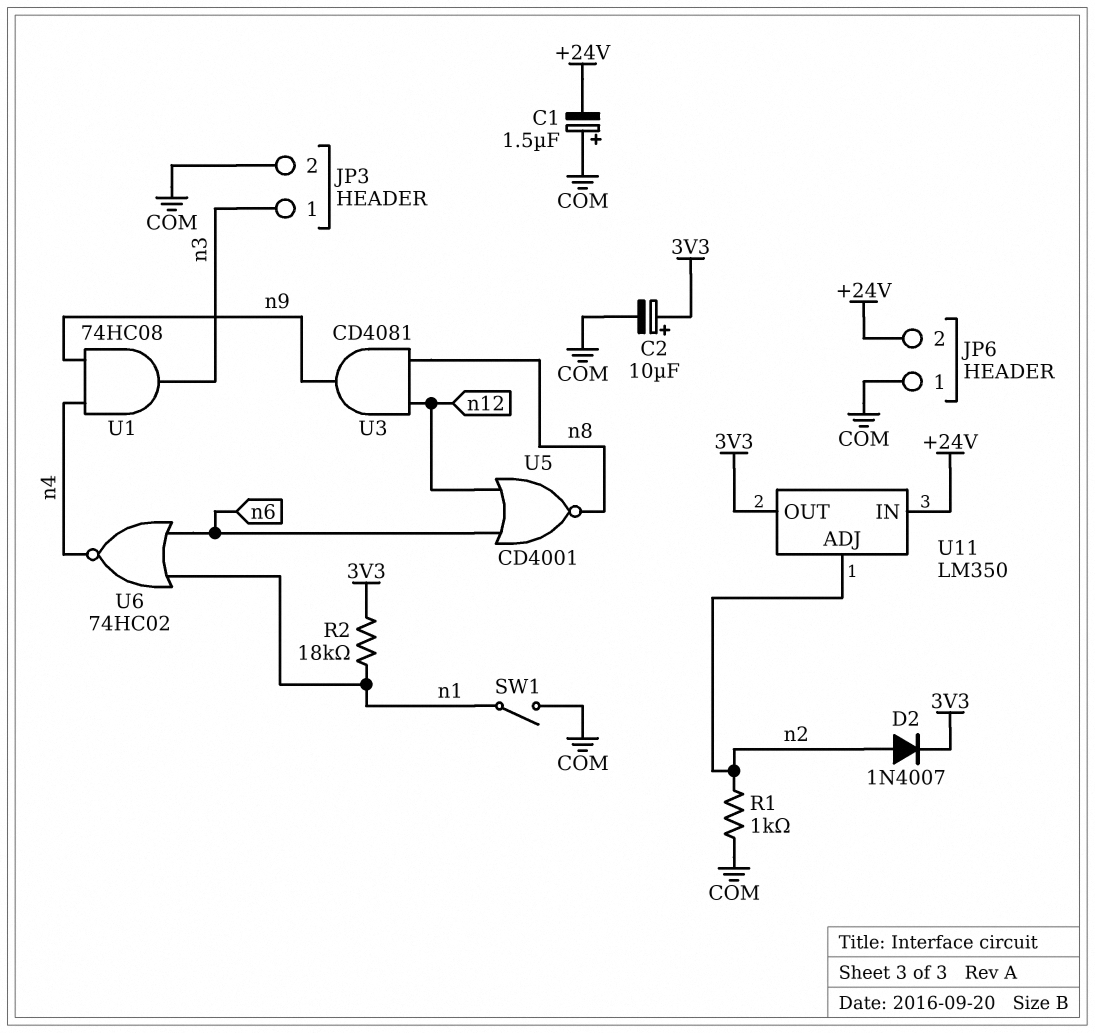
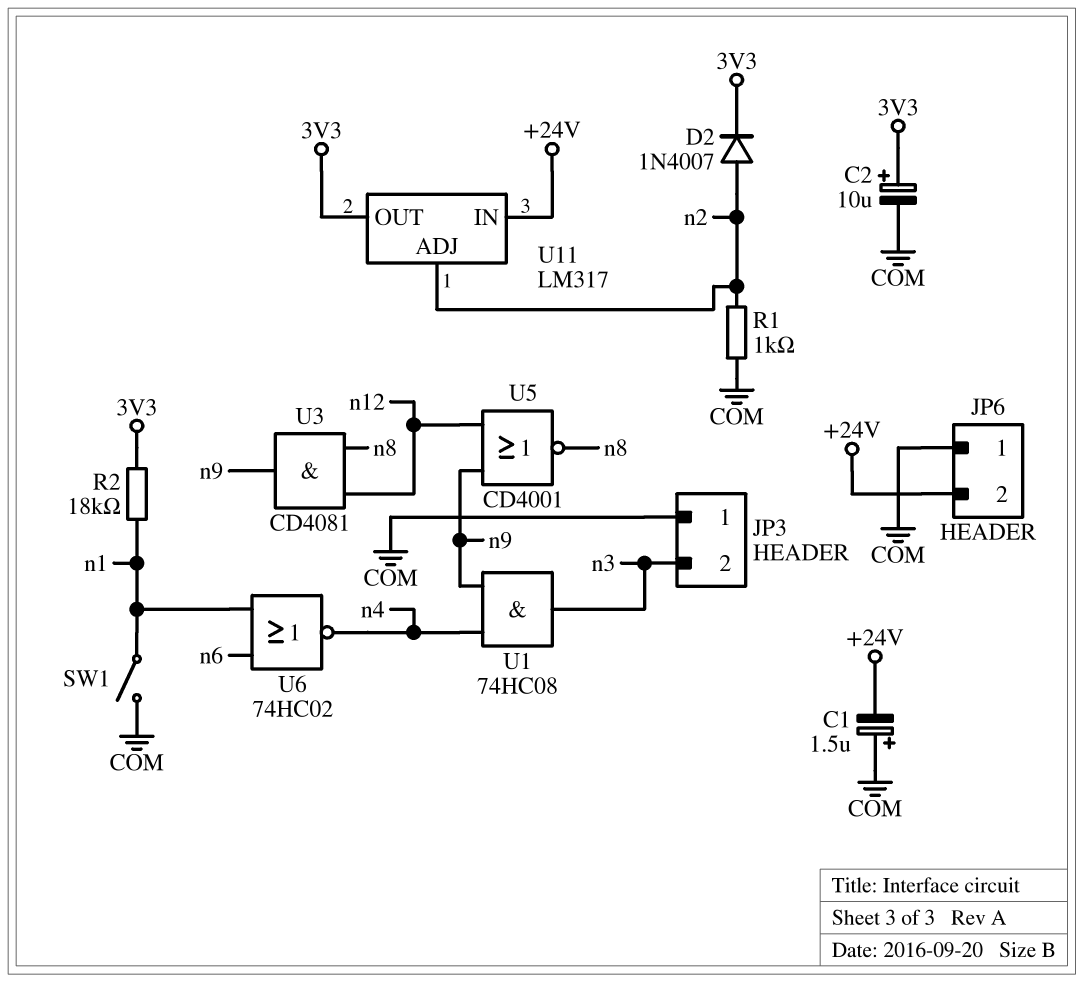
JP3 pin 1: n3 -> COM
JP3 pin 2: COM -> n3
U5: NOR CD4001 (in n6, in n12, out n8) -> NOR CD4001 (in n9, in n12, out n8)
U11: LM350 -> LM317

